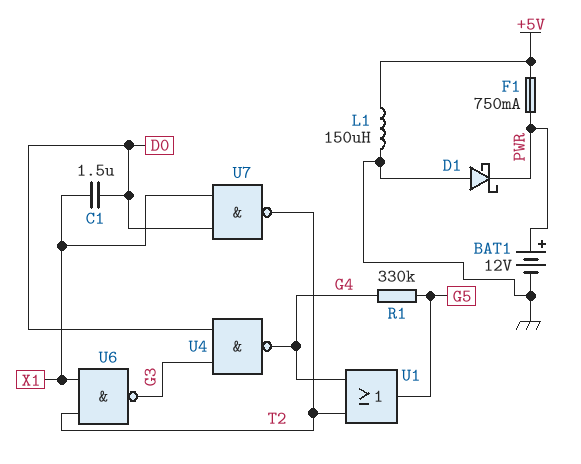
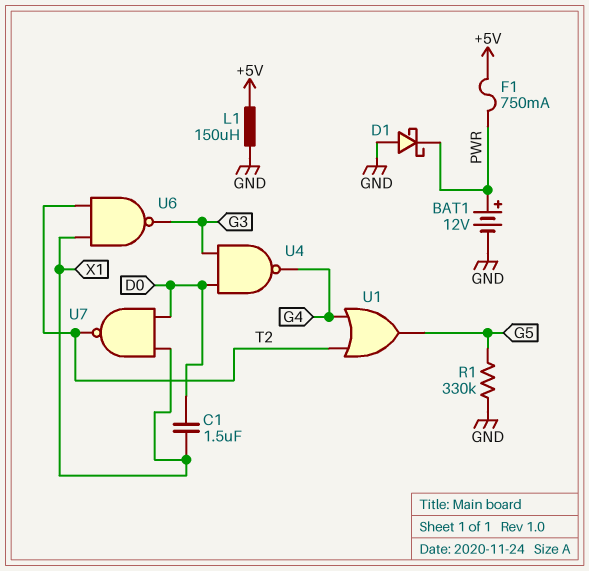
R1: 330k (G4, G5) -> 330k (G5, GND)

